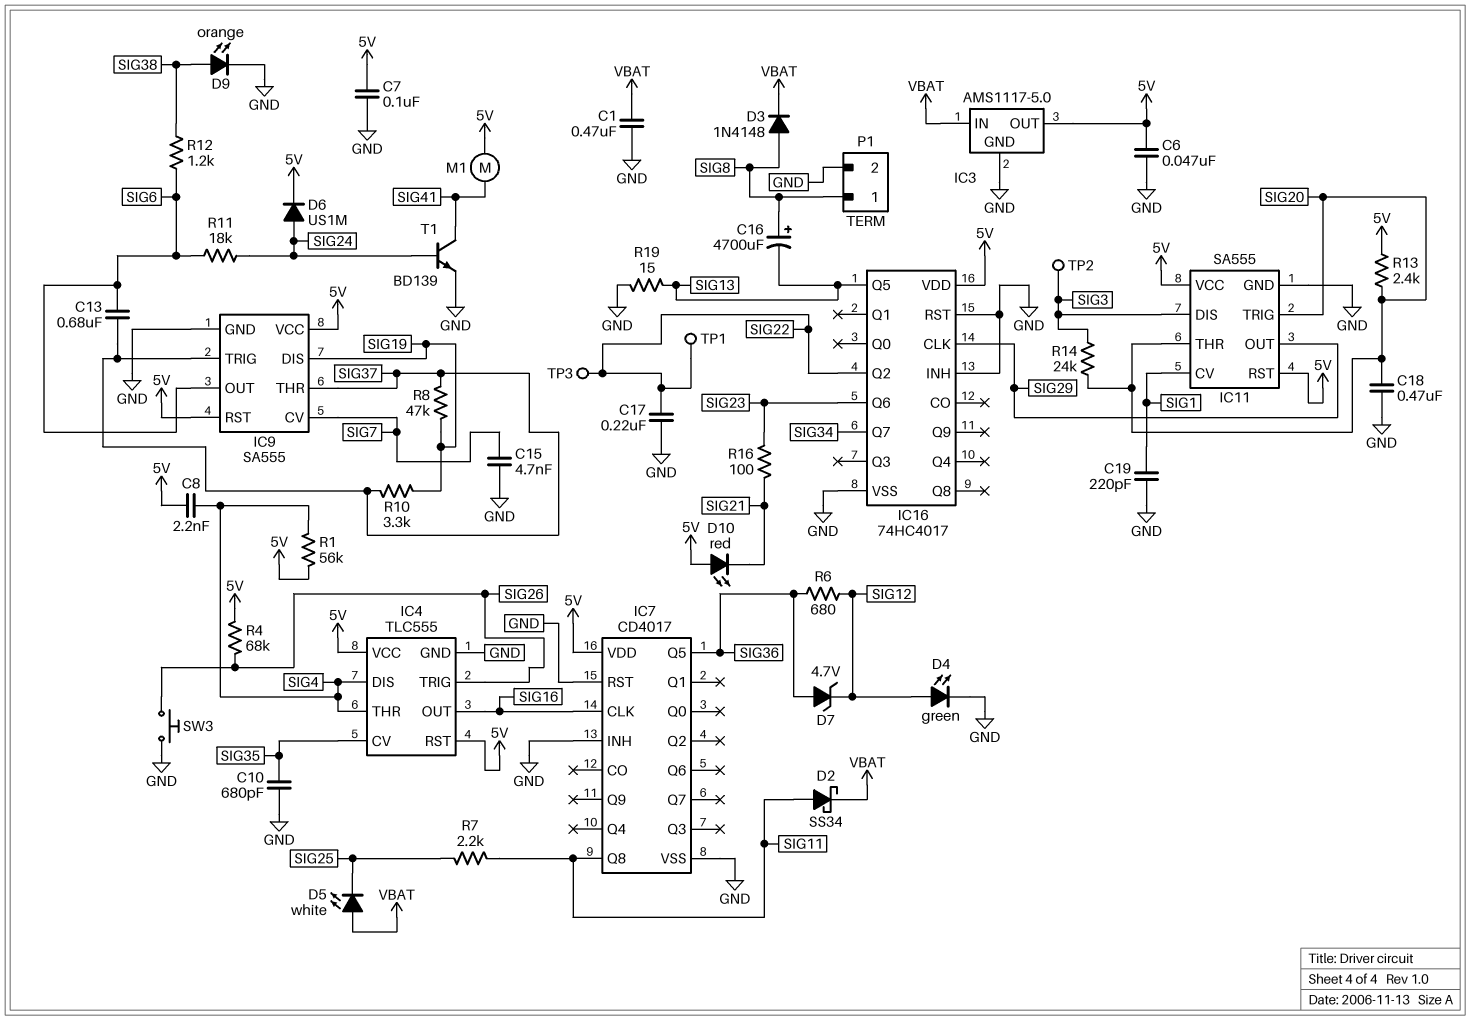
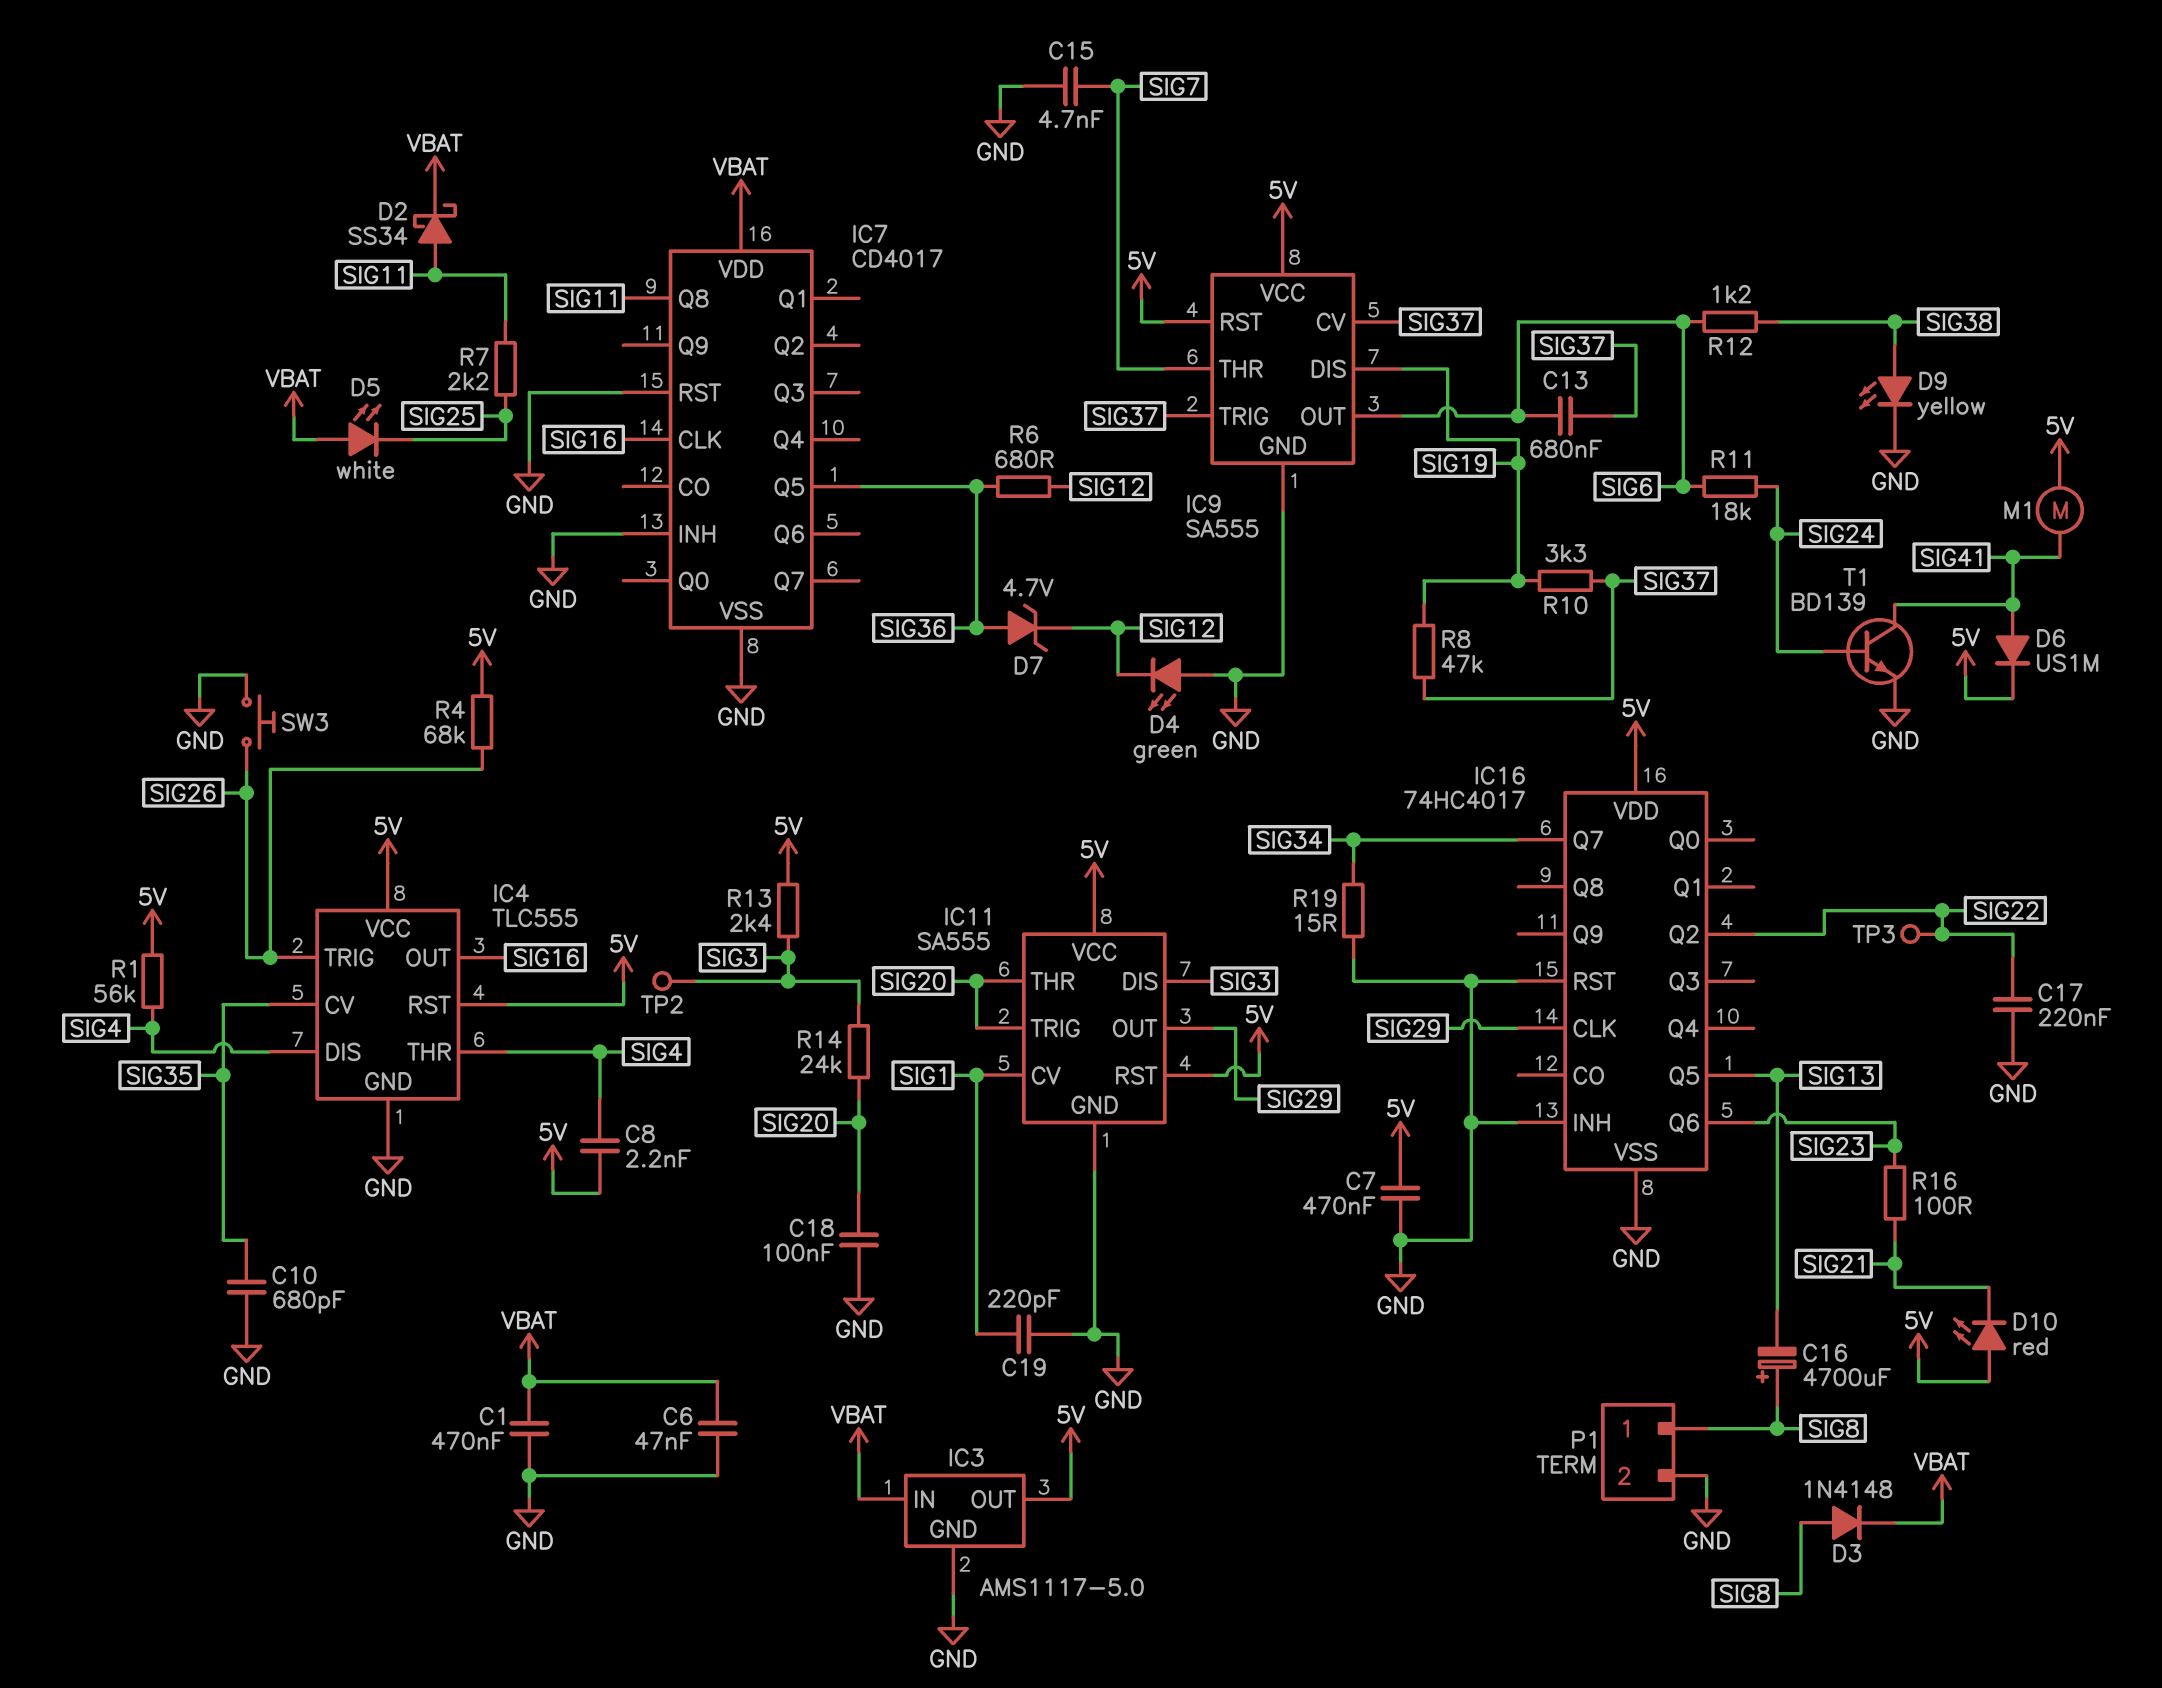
C6: 47nF (5V, GND) -> 47nF (GND, VBAT)
C7: 100nF (5V, GND) -> 470nF (5V, GND)
C18: 470nF (GND, SIG20) -> 100nF (GND, SIG20)
D4: LED green (A SIG12, K GND) -> LED green (A GND, K SIG12)
D6: diode US1M (A SIG24, K 5V) -> diode US1M (A SIG41, K 5V)
D9: LED orange (A SIG38, K GND) -> LED yellow (A SIG38, K GND)
IC7 pin VDD: 5V -> VBAT
IC9 pin CV: SIG7 -> SIG37
IC9 pin THR: SIG37 -> SIG7
R13: 2.4k (5V, SIG20) -> 2.4k (5V, SIG3)
R19: 15 (GND, SIG13) -> 15 (GND, SIG34)
TP1: test point (SIG22) -> none

